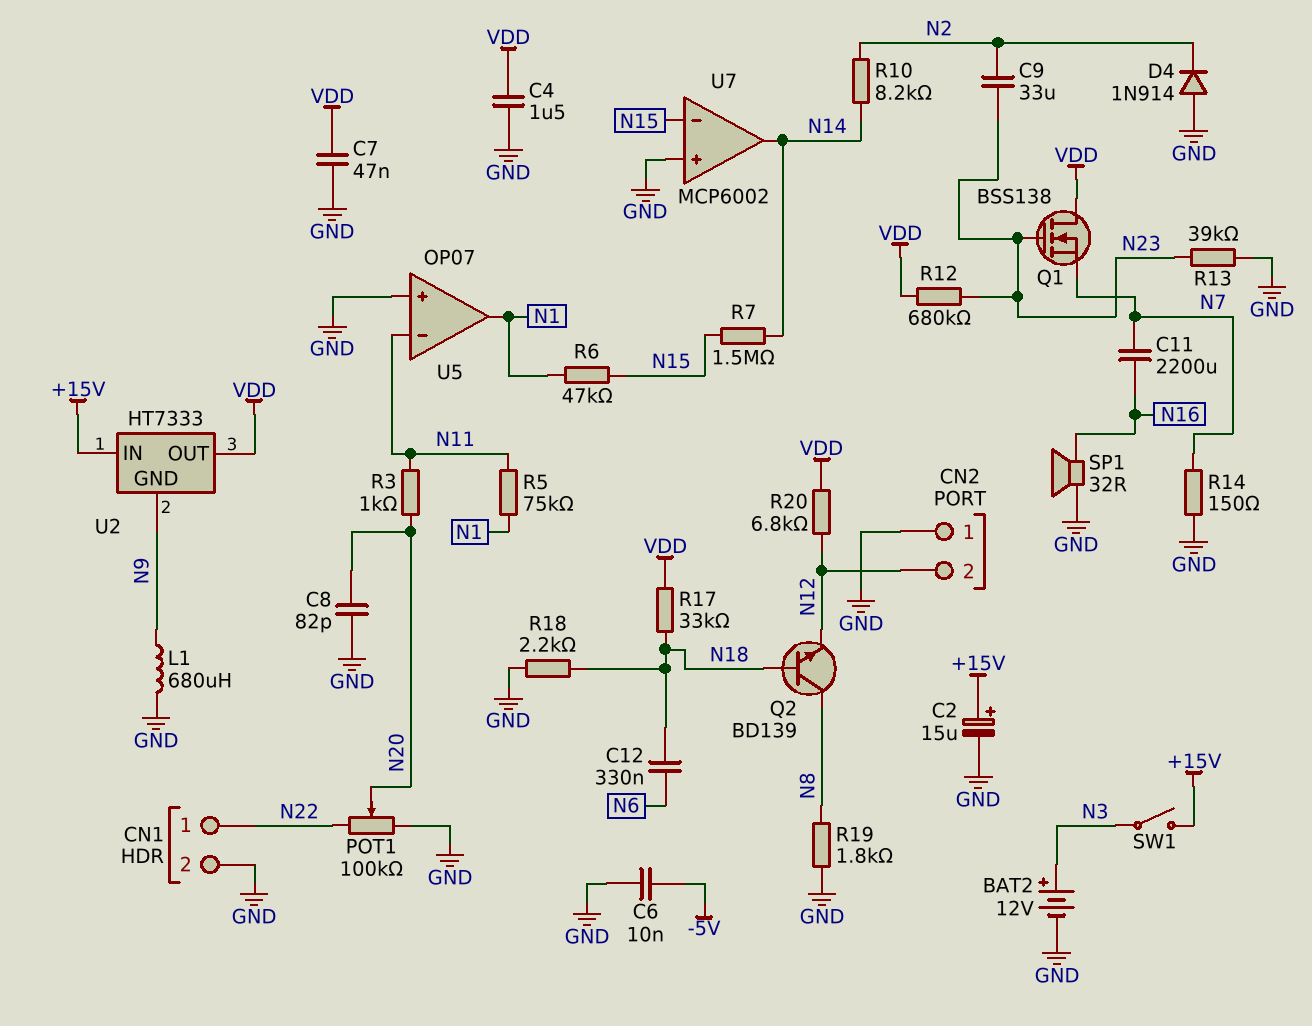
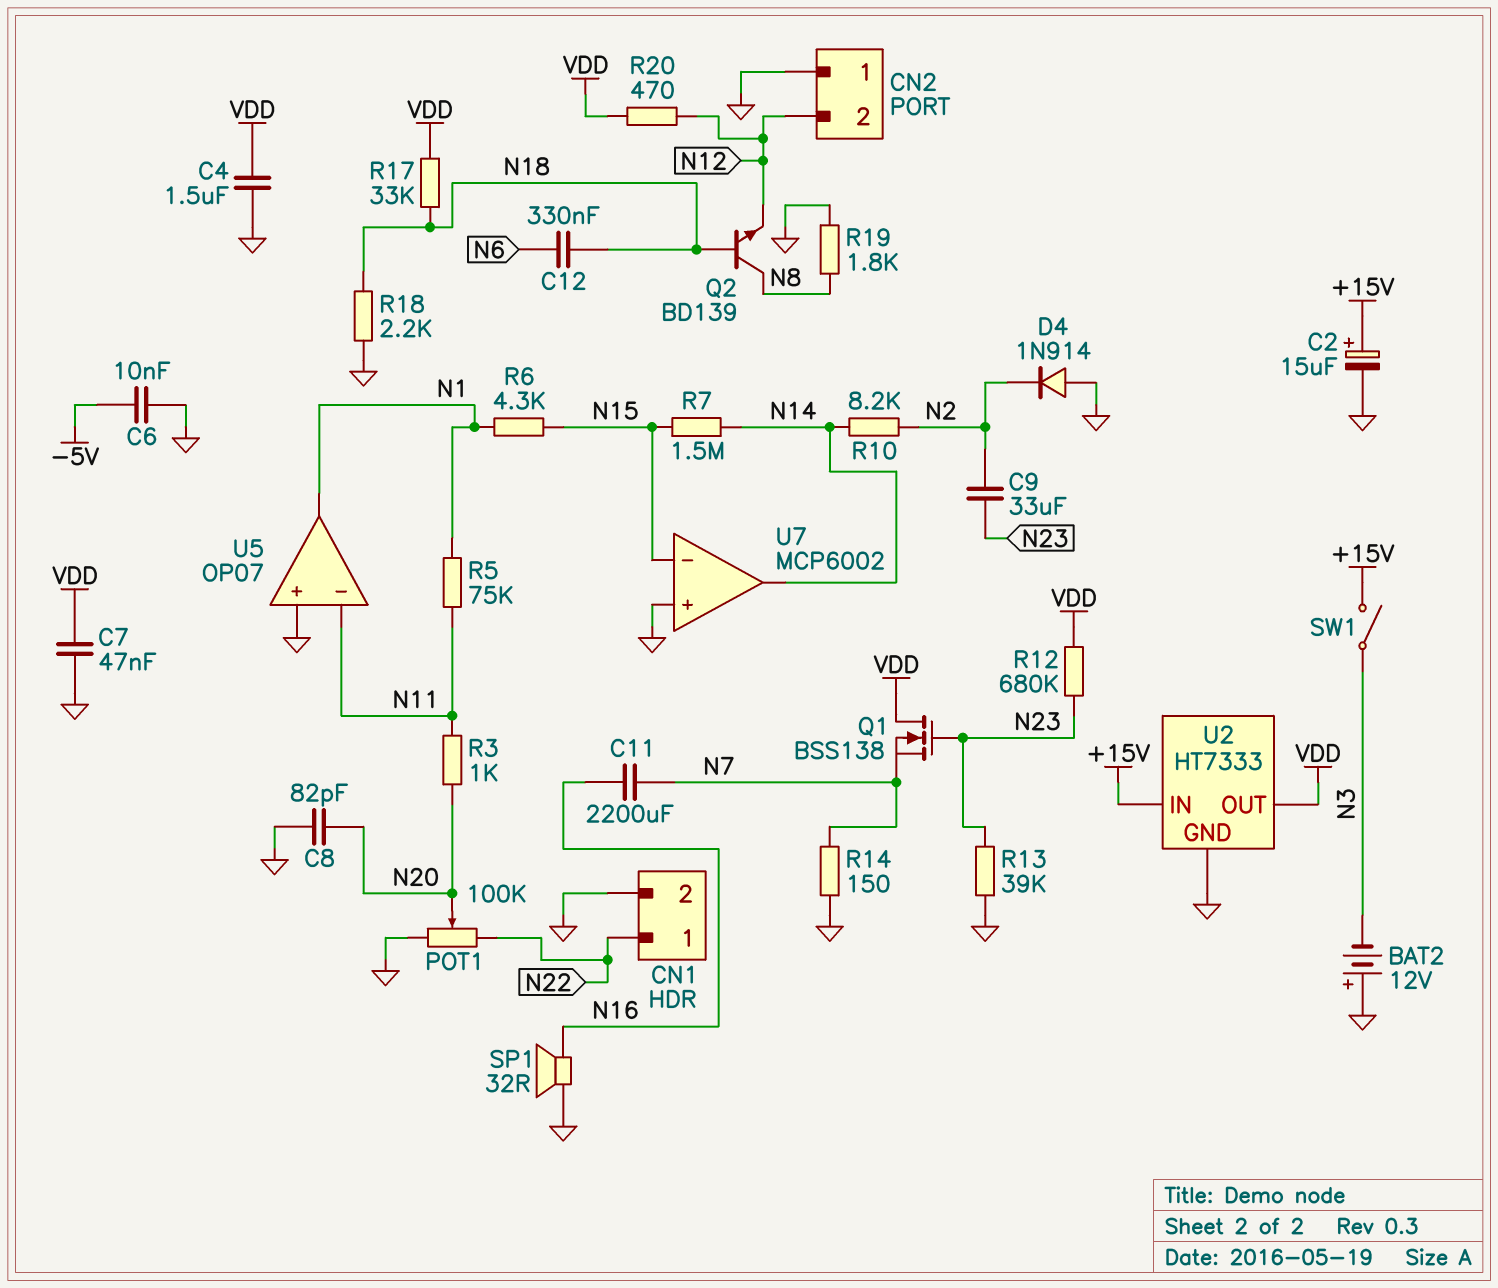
BAT2: 12V (plus N3, minus GND) -> 12V (plus GND, minus N3)
L1: 680uH (GND, N9) -> none
R6: 47k (N1, N15) -> 4.3k (N1, N15)
R20: 6.8k (N12, VDD) -> 470 (N12, VDD)
U2 pin GND: N9 -> GND

